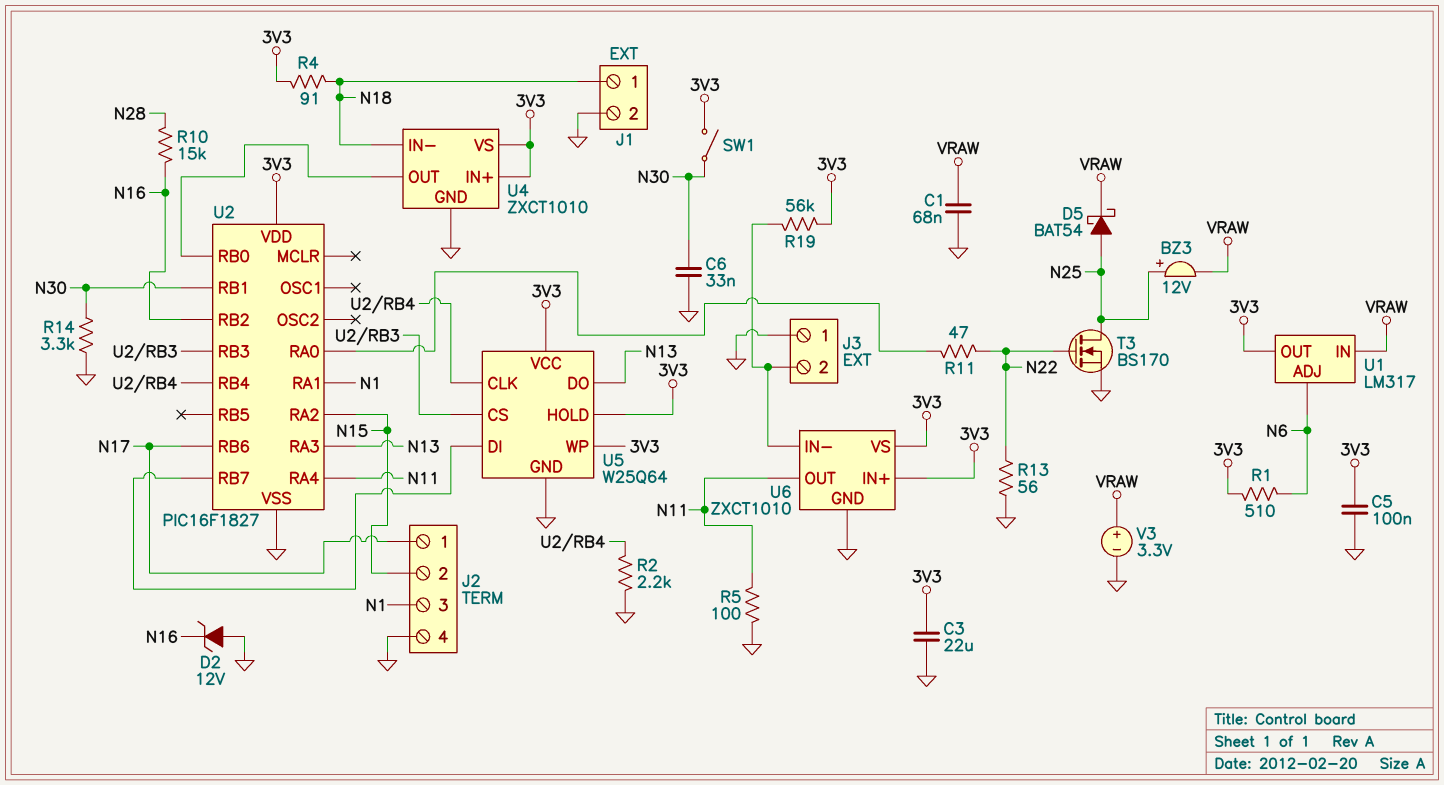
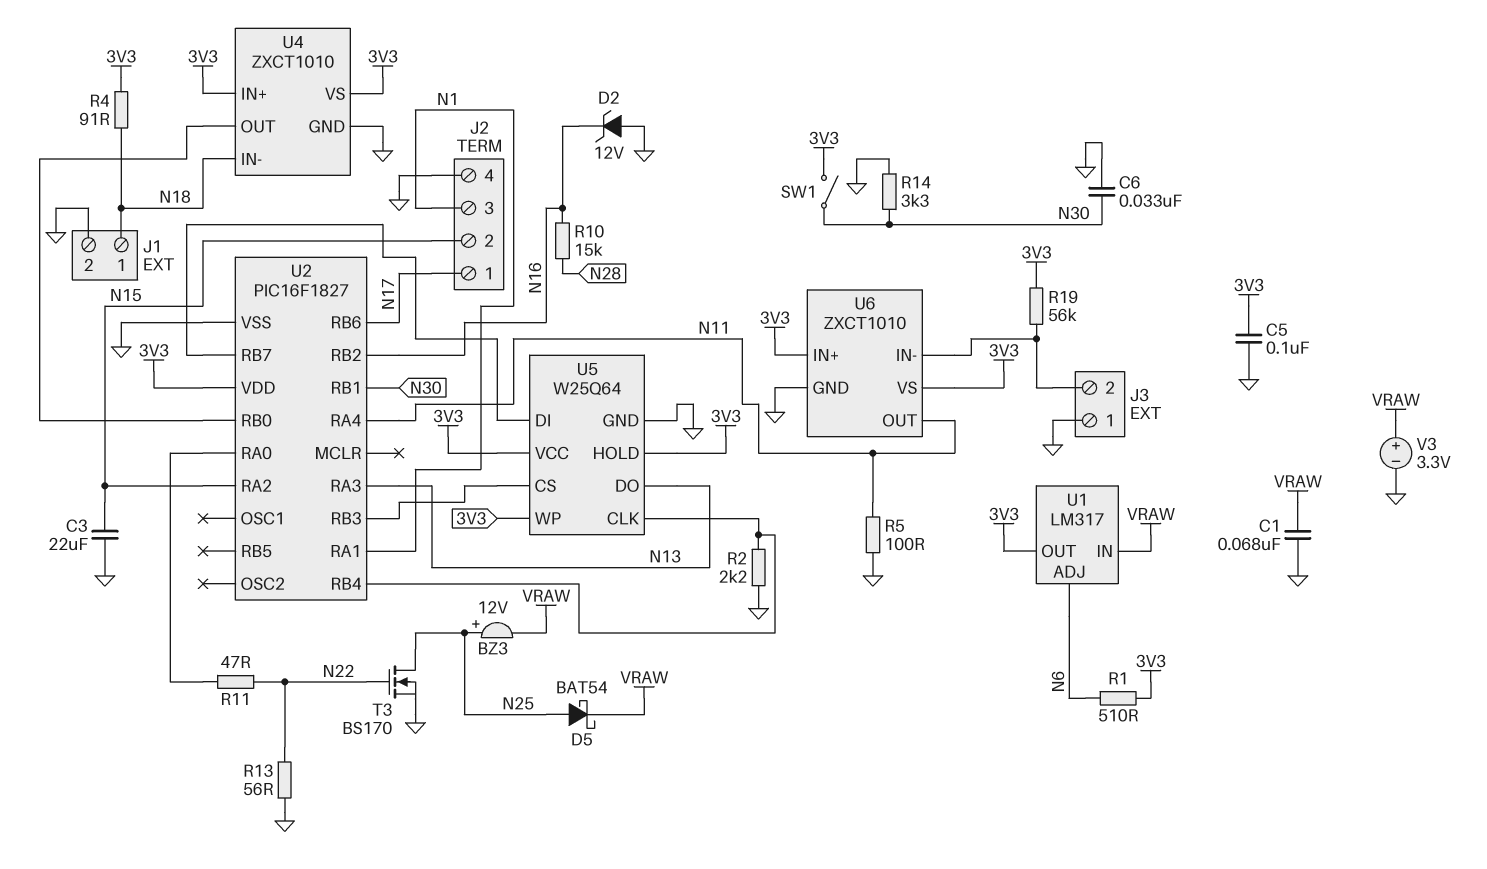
C3: 22uF (3V3, GND) -> 22uF (GND, N15)

